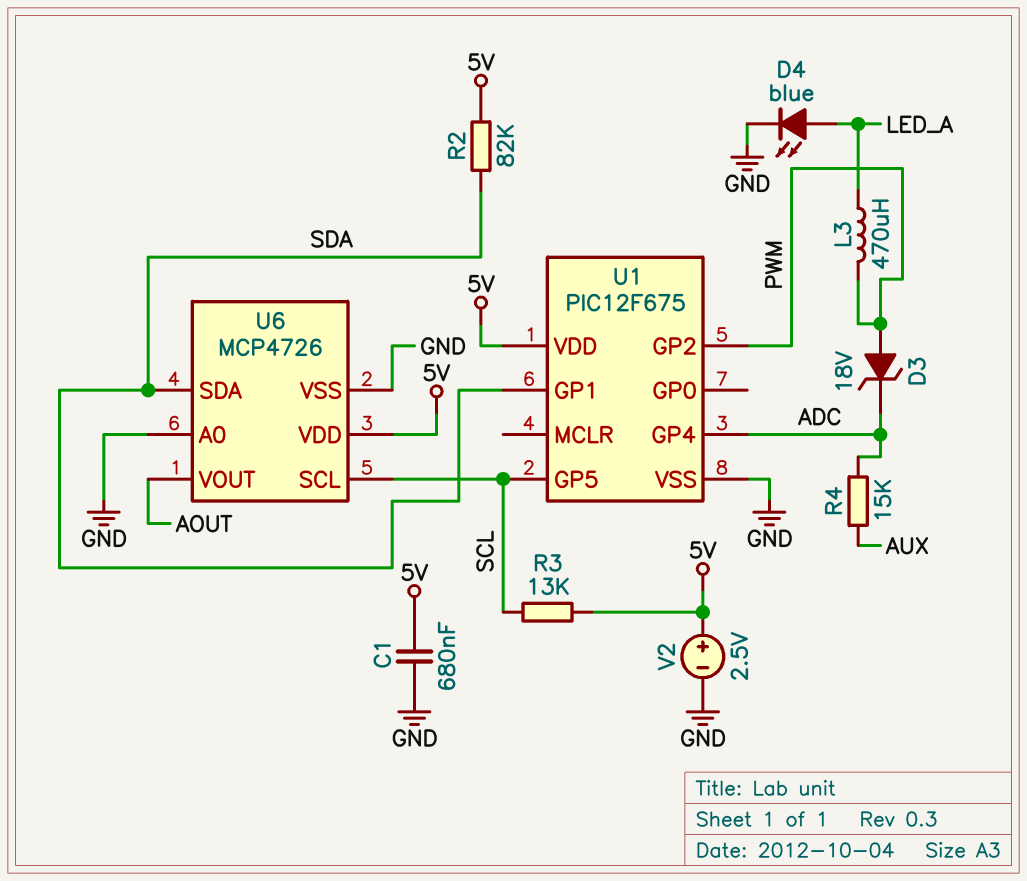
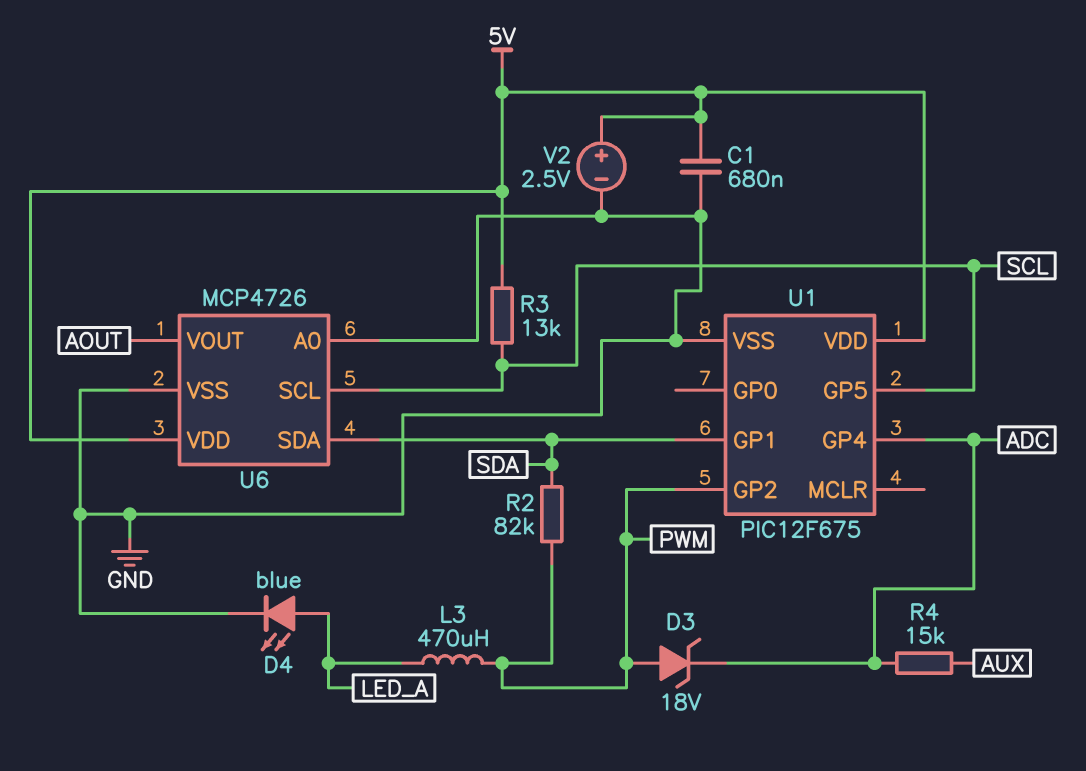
R2: 82k (5V, SDA) -> 82k (PWM, SDA)

